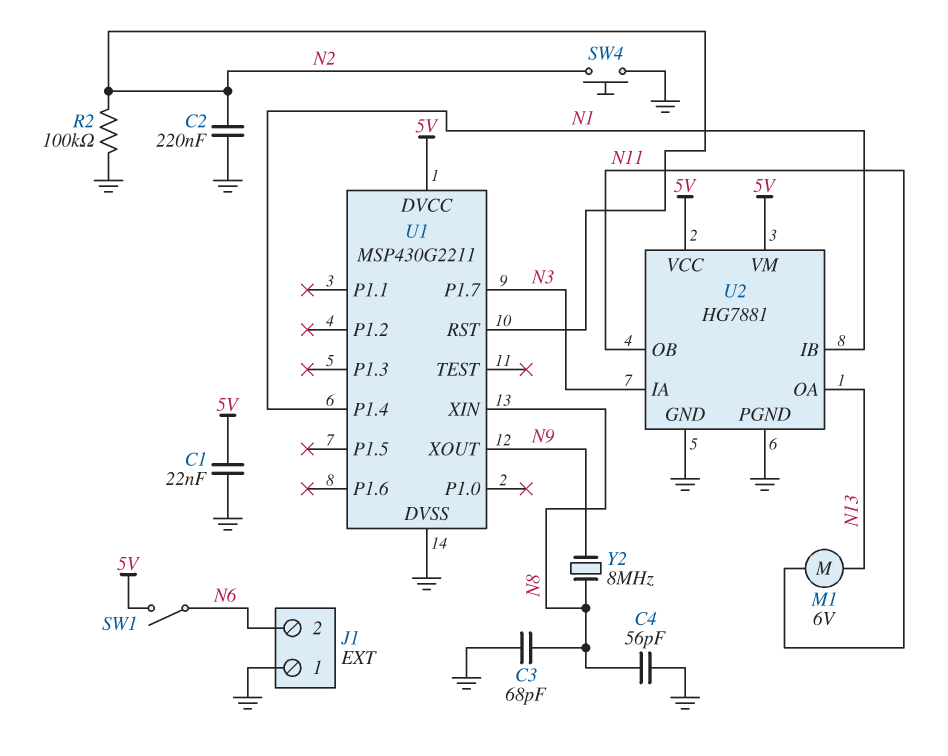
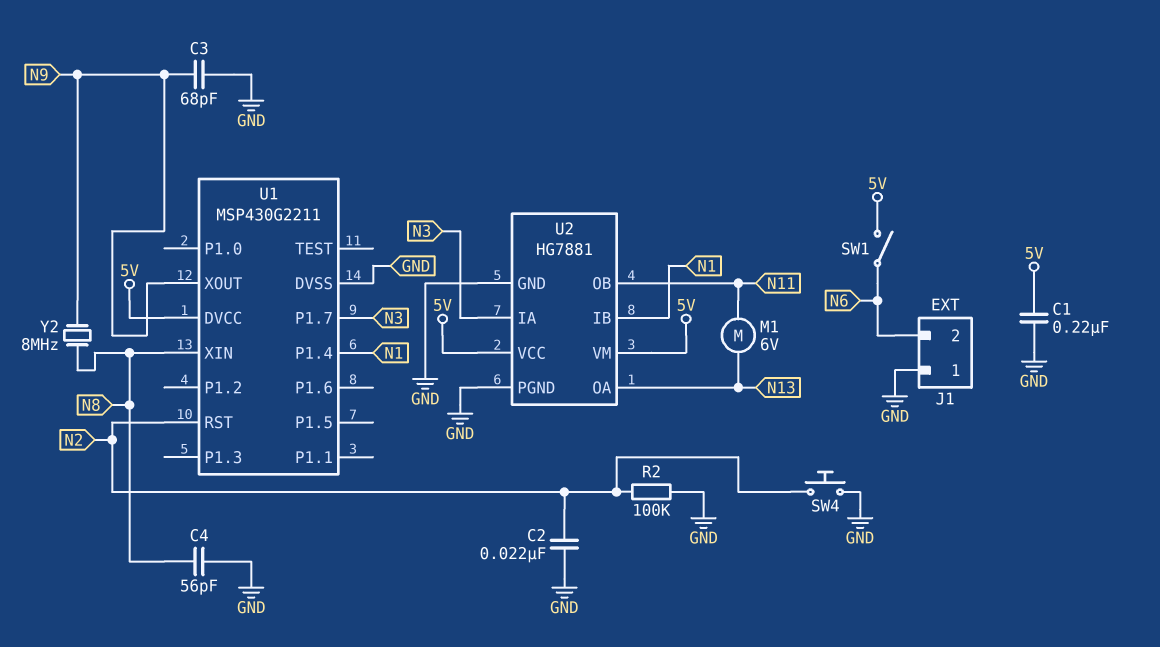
C1: 22nF (5V, GND) -> 220nF (5V, GND)
C2: 220nF (GND, N2) -> 22nF (GND, N2)
C3: 68pF (GND, N8) -> 68pF (GND, N9)

